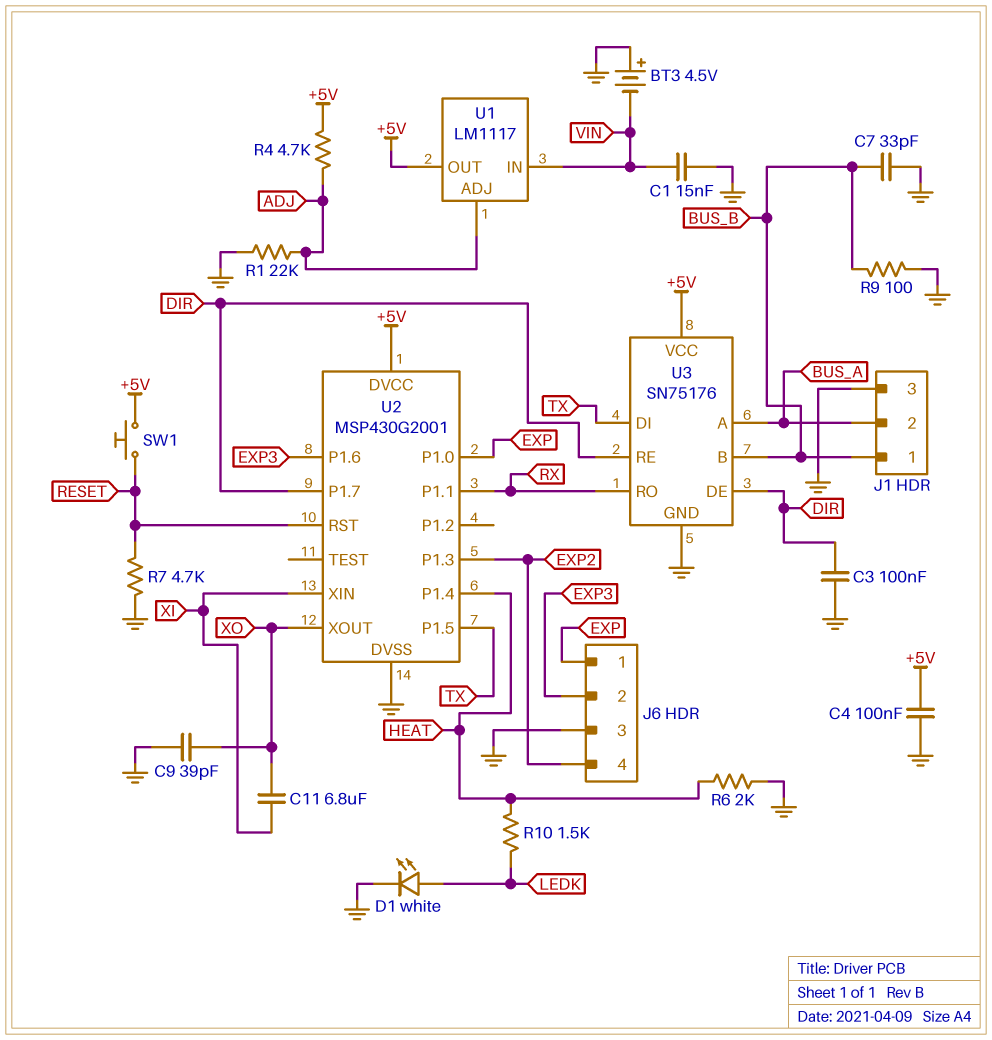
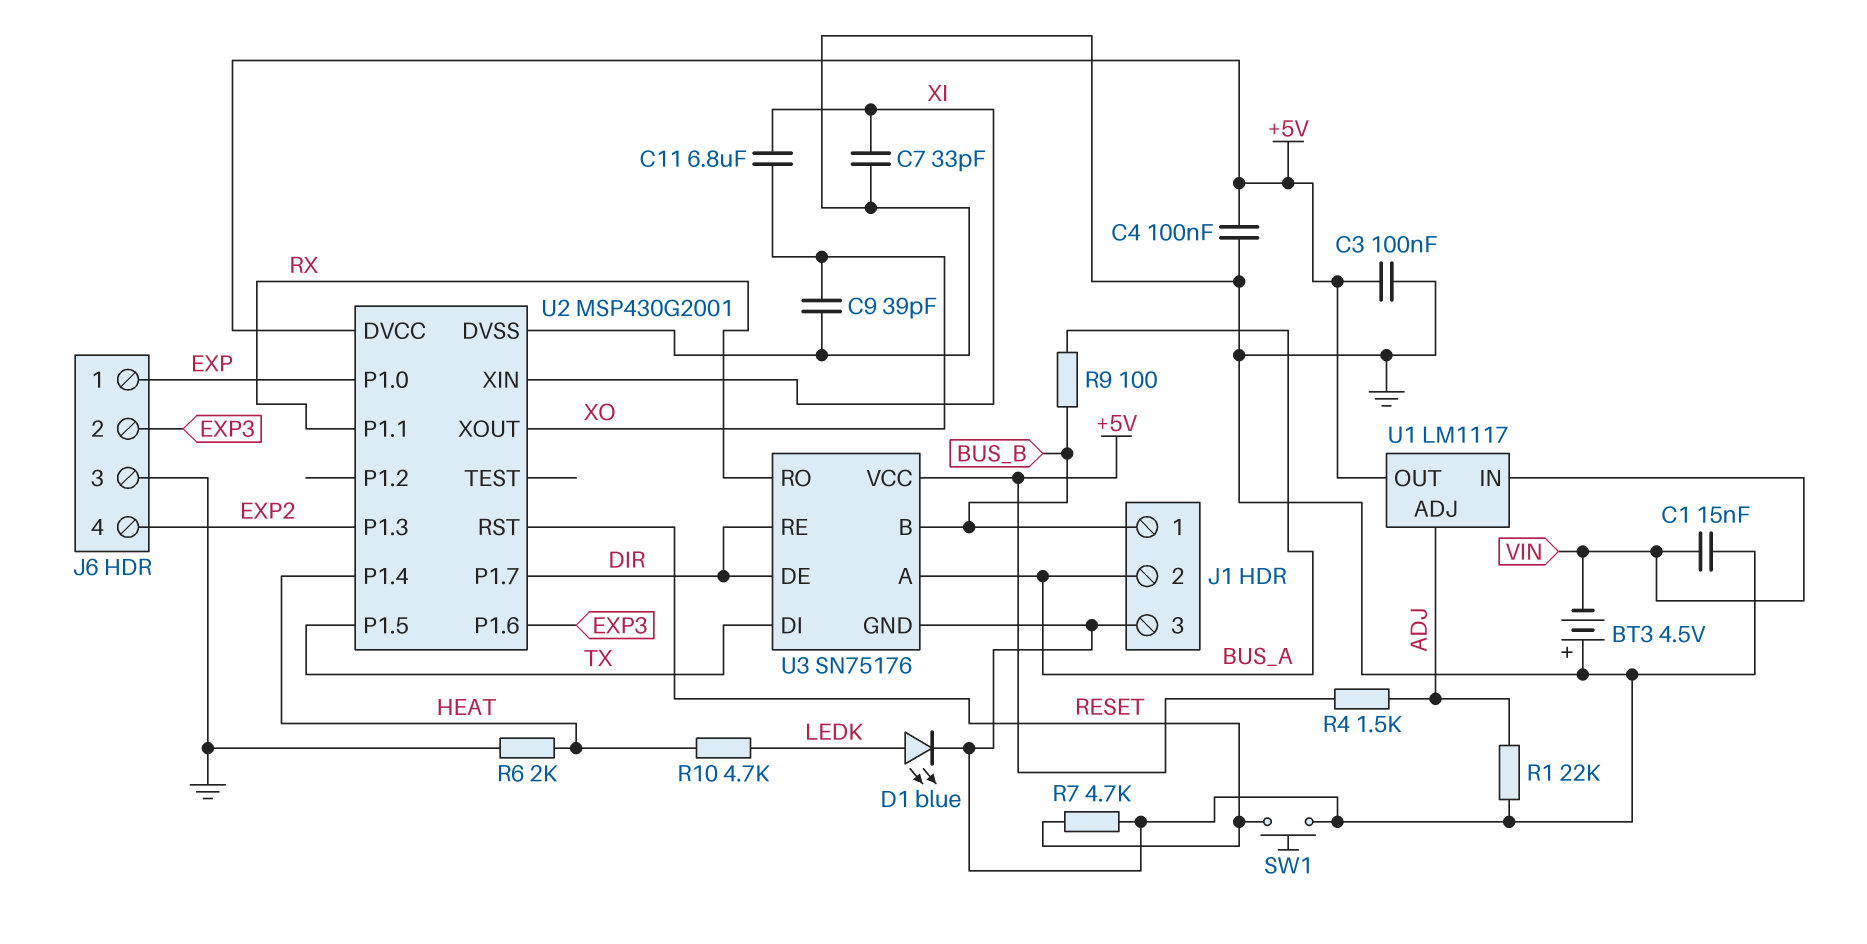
C3: 100nF (DIR, GND) -> 100nF (+5V, GND)
C7: 33pF (BUS_B, GND) -> 33pF (GND, XI)
D1: LED white (A LEDK, K GND) -> LED blue (A LEDK, K GND)
R4: 4.7k (+5V, ADJ) -> 1.5k (+5V, ADJ)
R9: 100 (BUS_B, GND) -> 100 (BUS_A, BUS_B)
R10: 1.5k (HEAT, LEDK) -> 4.7k (HEAT, LEDK)
SW1: button (+5V, RESET) -> button (GND, RESET)

